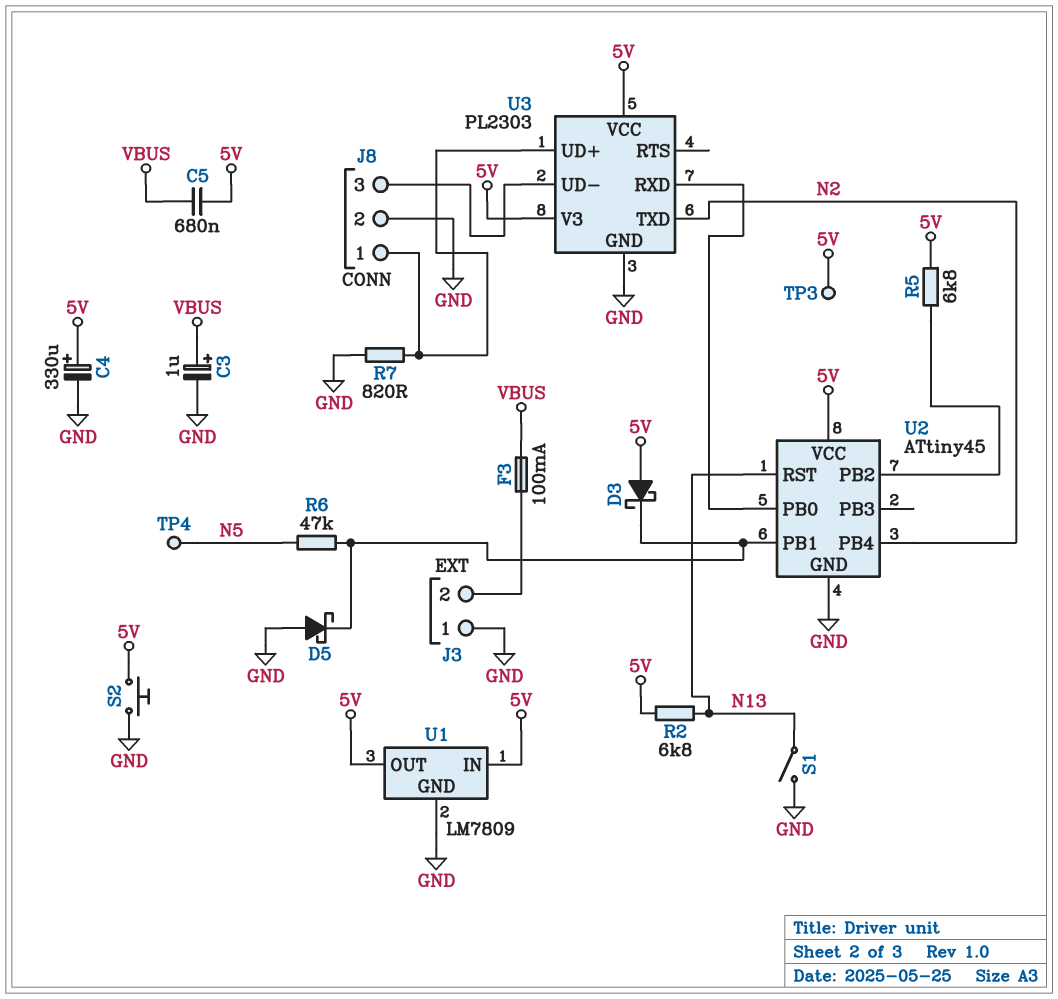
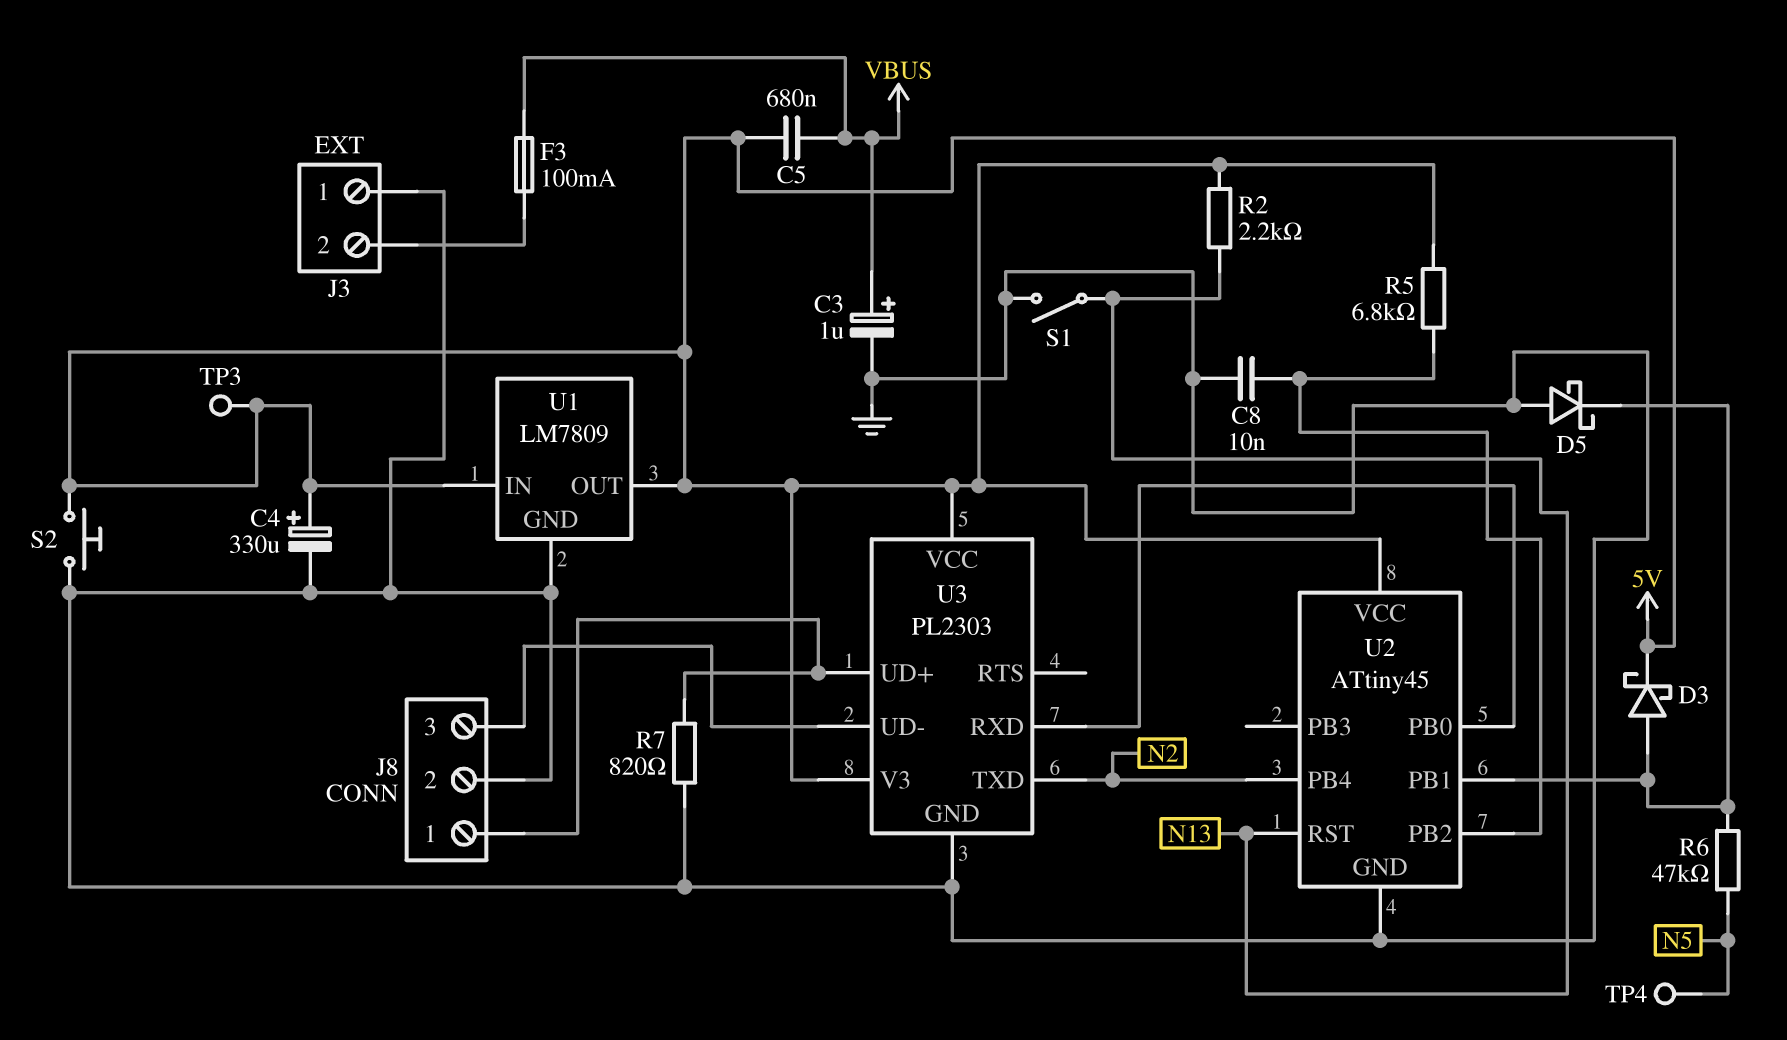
C8: none -> 10nF (GND, U2/PB2)
D3: schottky (A 5V, K U2/PB1) -> schottky (A U2/PB1, K 5V)
R2: 6.8k (5V, N13) -> 2.2k (5V, N13)

